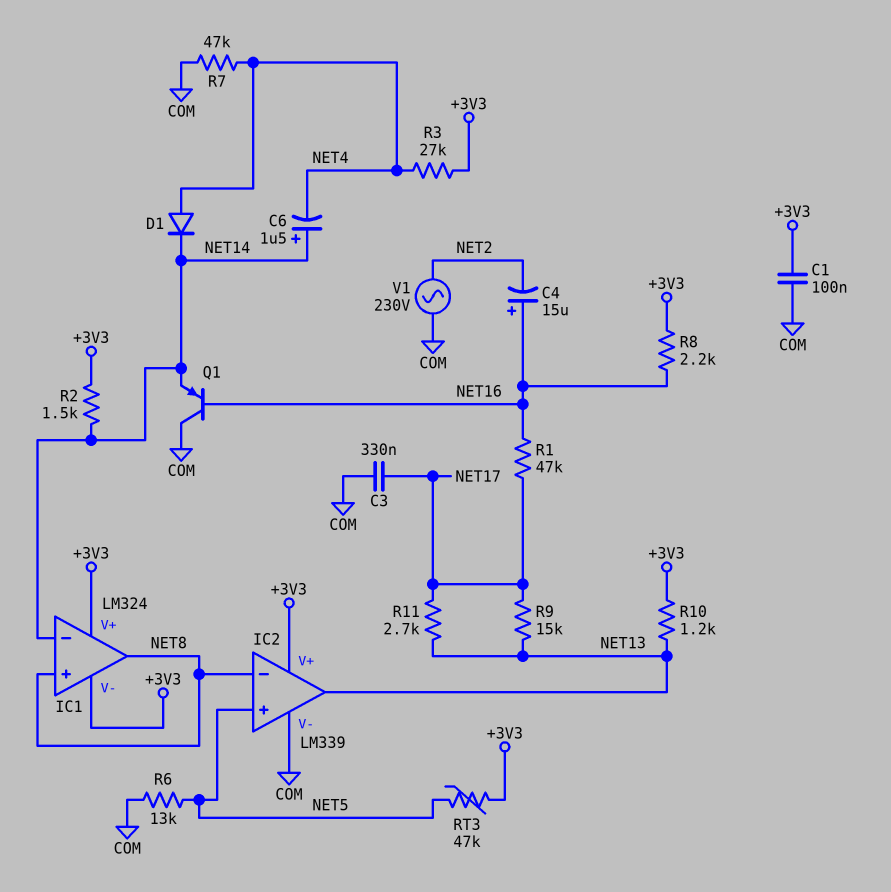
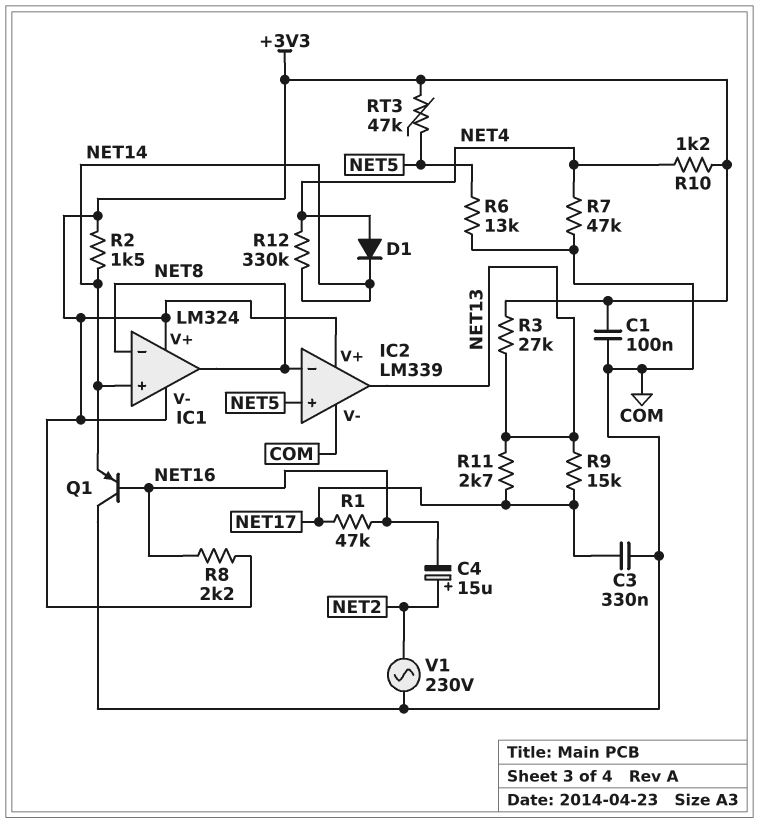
C4: 15uF (plus NET16, minus NET2) -> 15uF (plus NET2, minus NET16)
C6: 1.5uF (plus NET14, minus NET4) -> none
IC1 pin in+: NET8 -> NET14
IC1 pin in-: NET14 -> NET8
R3: 27k (+3V3, NET4) -> 27k (+3V3, NET13)
R10: 1.2k (+3V3, NET13) -> 1.2k (+3V3, NET4)
R12: none -> 330k (NET4, NET14)

